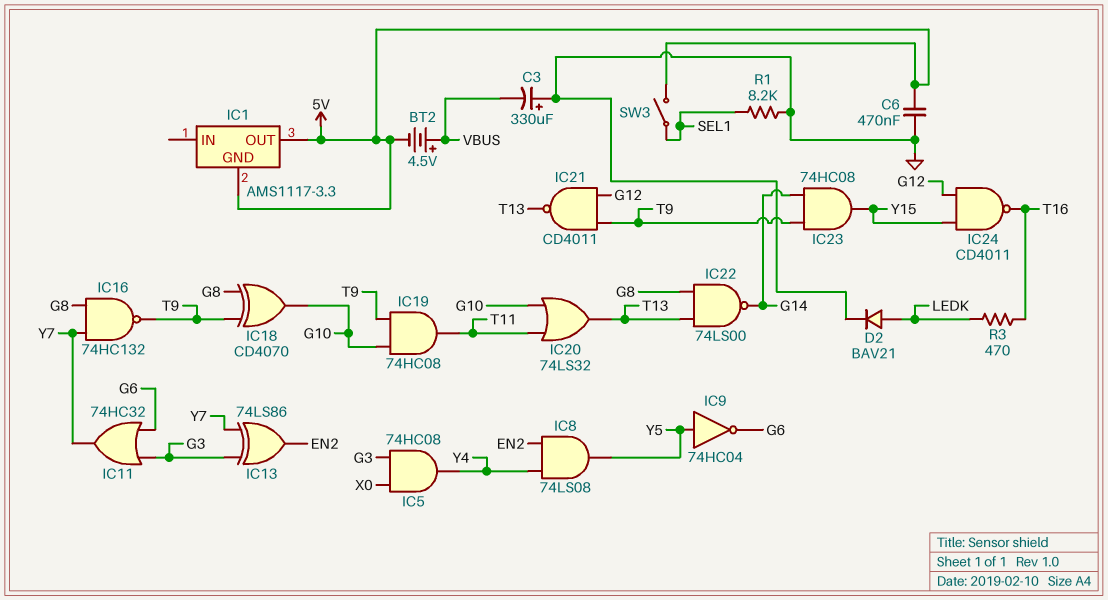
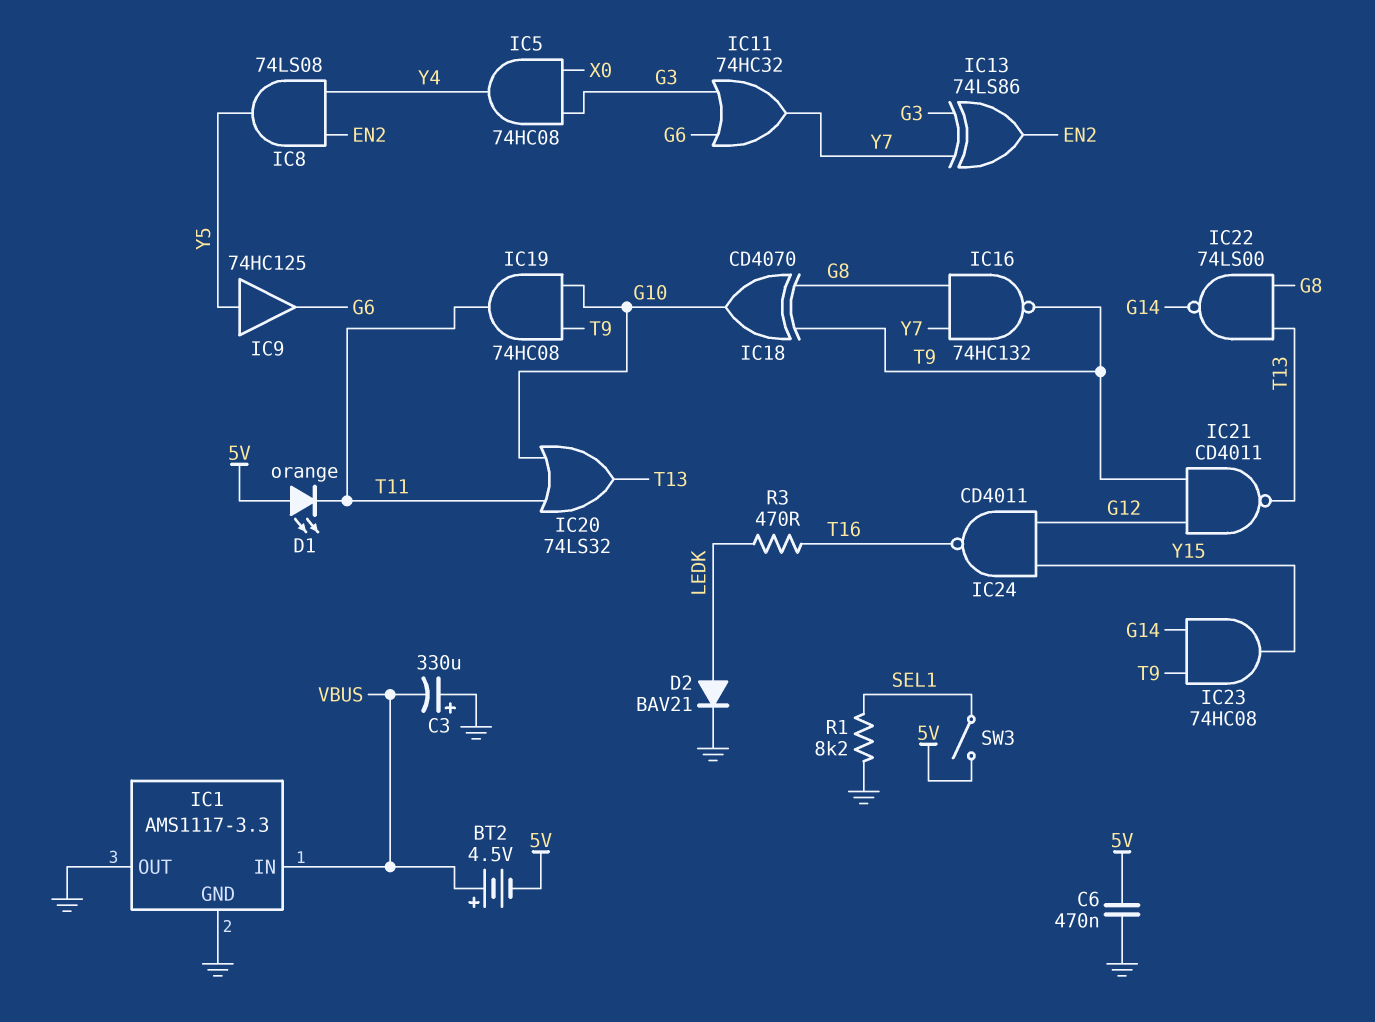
D1: none -> LED orange (A 5V, K T11)
IC1 pin GND: 5V -> GND
IC1 pin IN: none -> VBUS
IC1 pin OUT: 5V -> GND
IC9: NOT 74HC04 (in Y5, out G6) -> buffer 74HC125 (in Y5, out G6)

